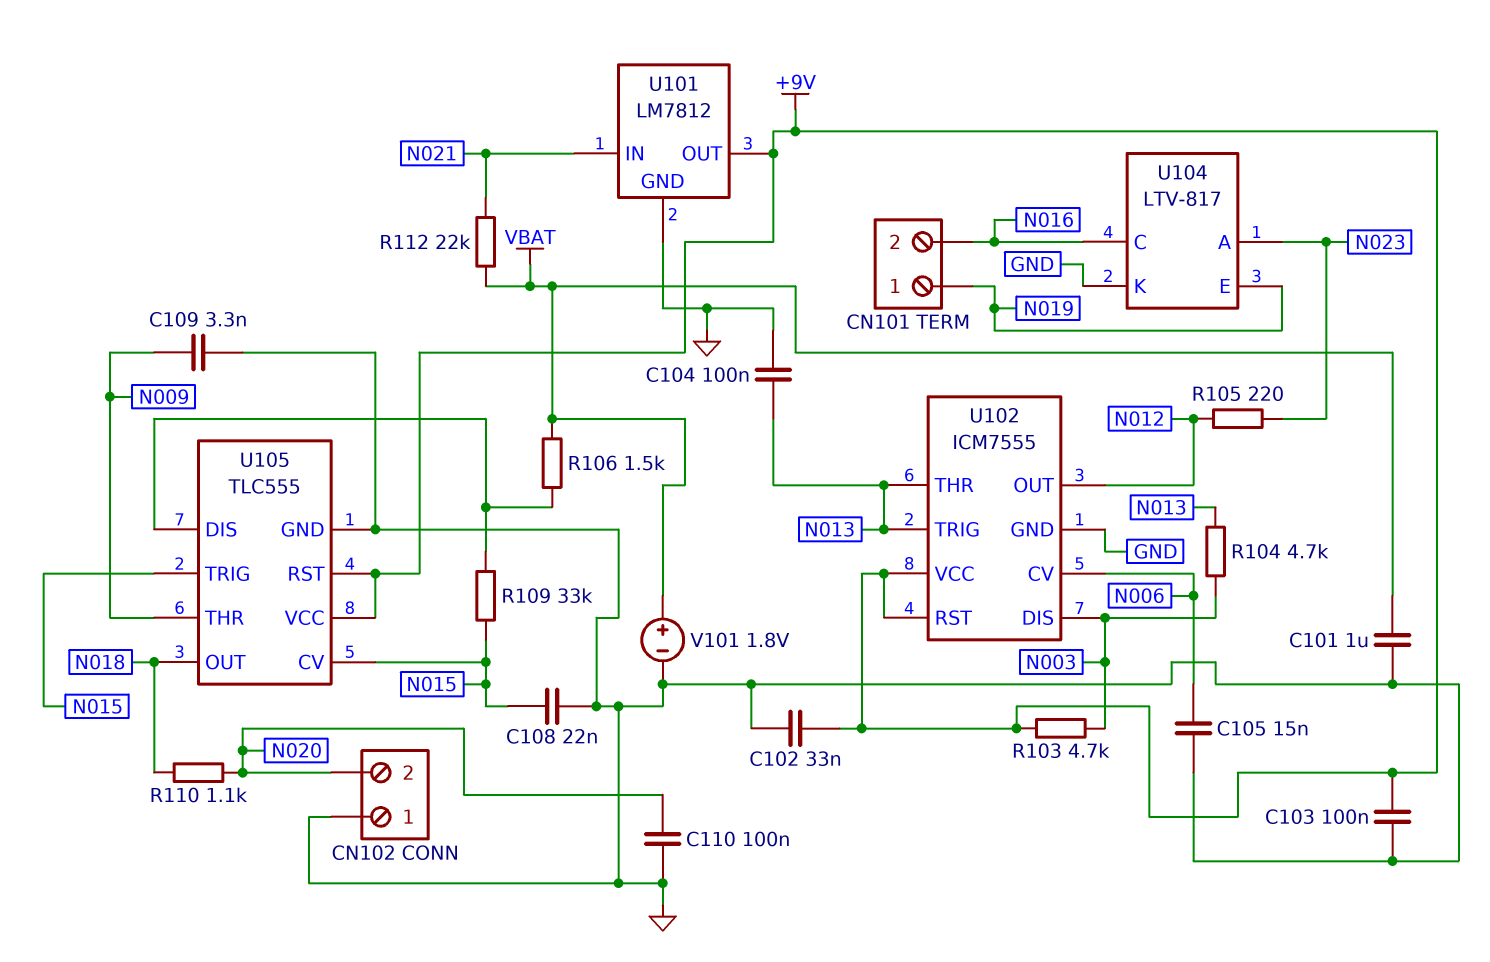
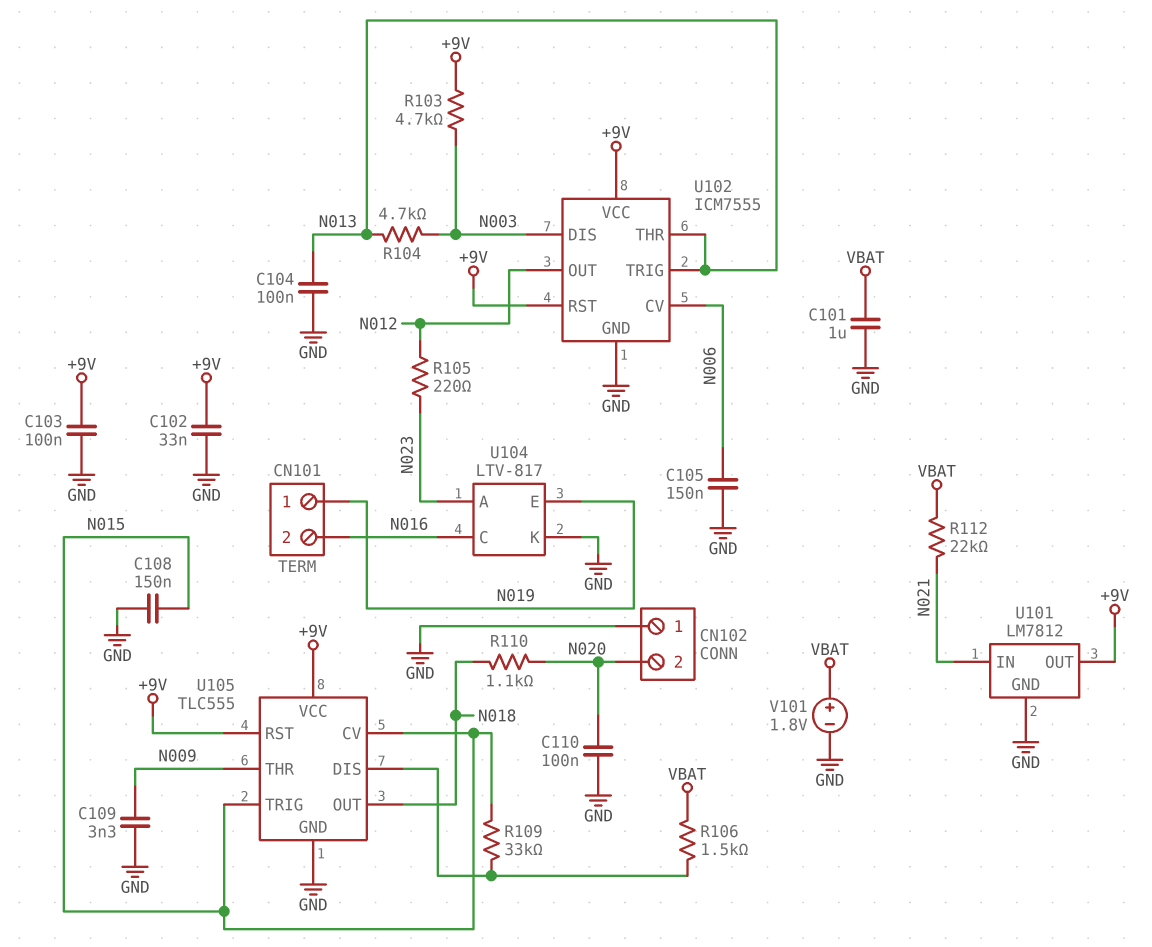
C105: 15nF (GND, N006) -> 150nF (GND, N006)
C108: 22nF (GND, N015) -> 150nF (GND, N015)

